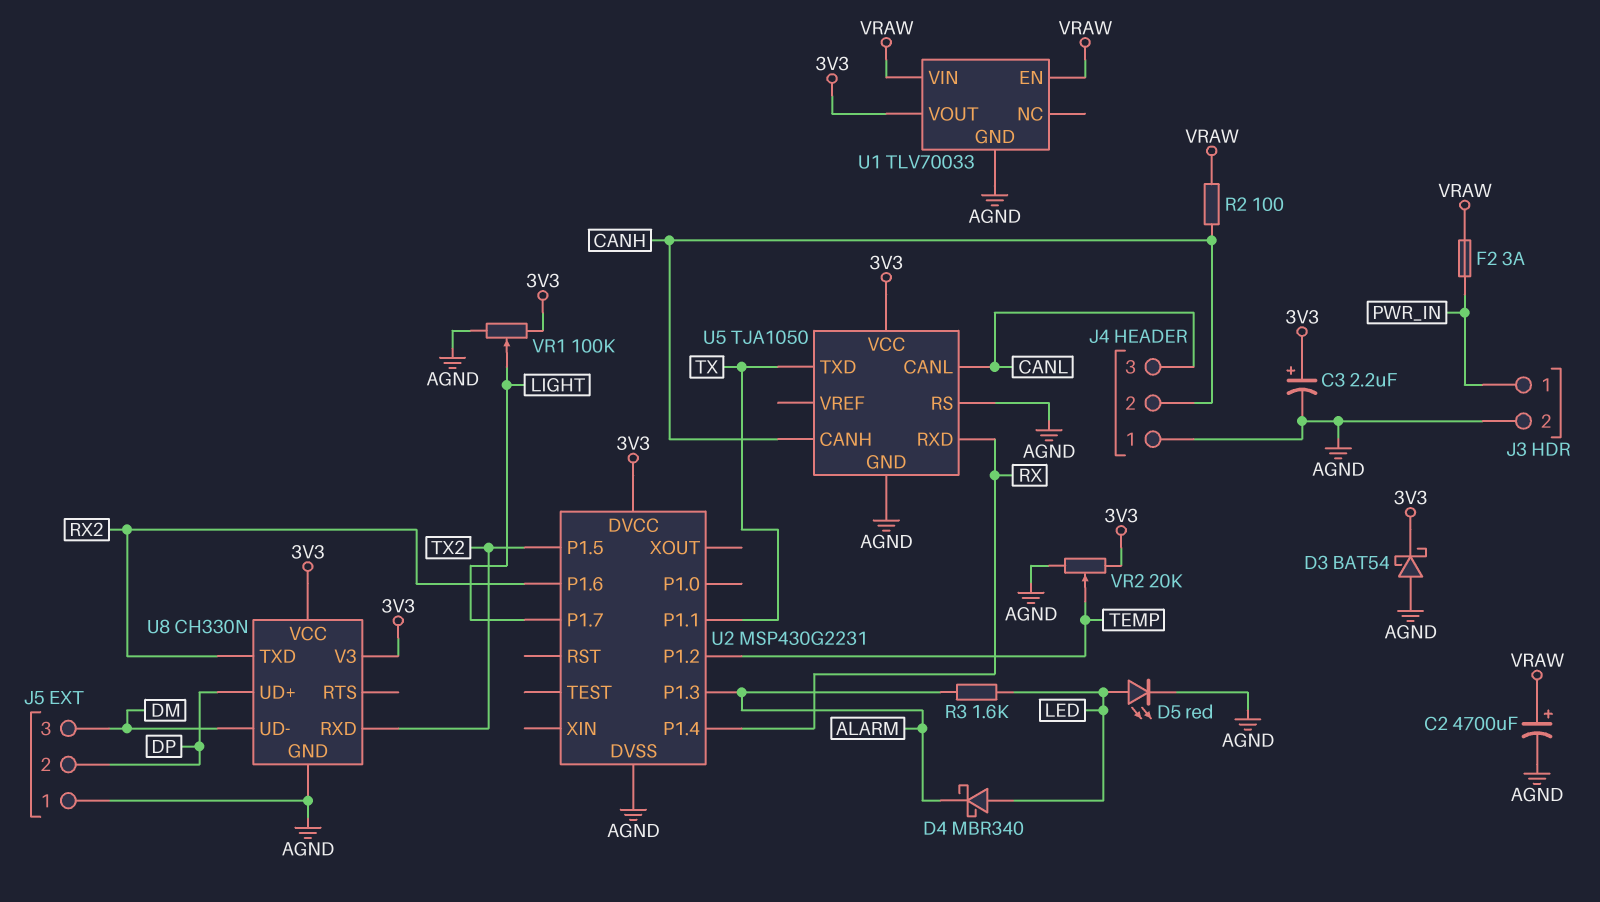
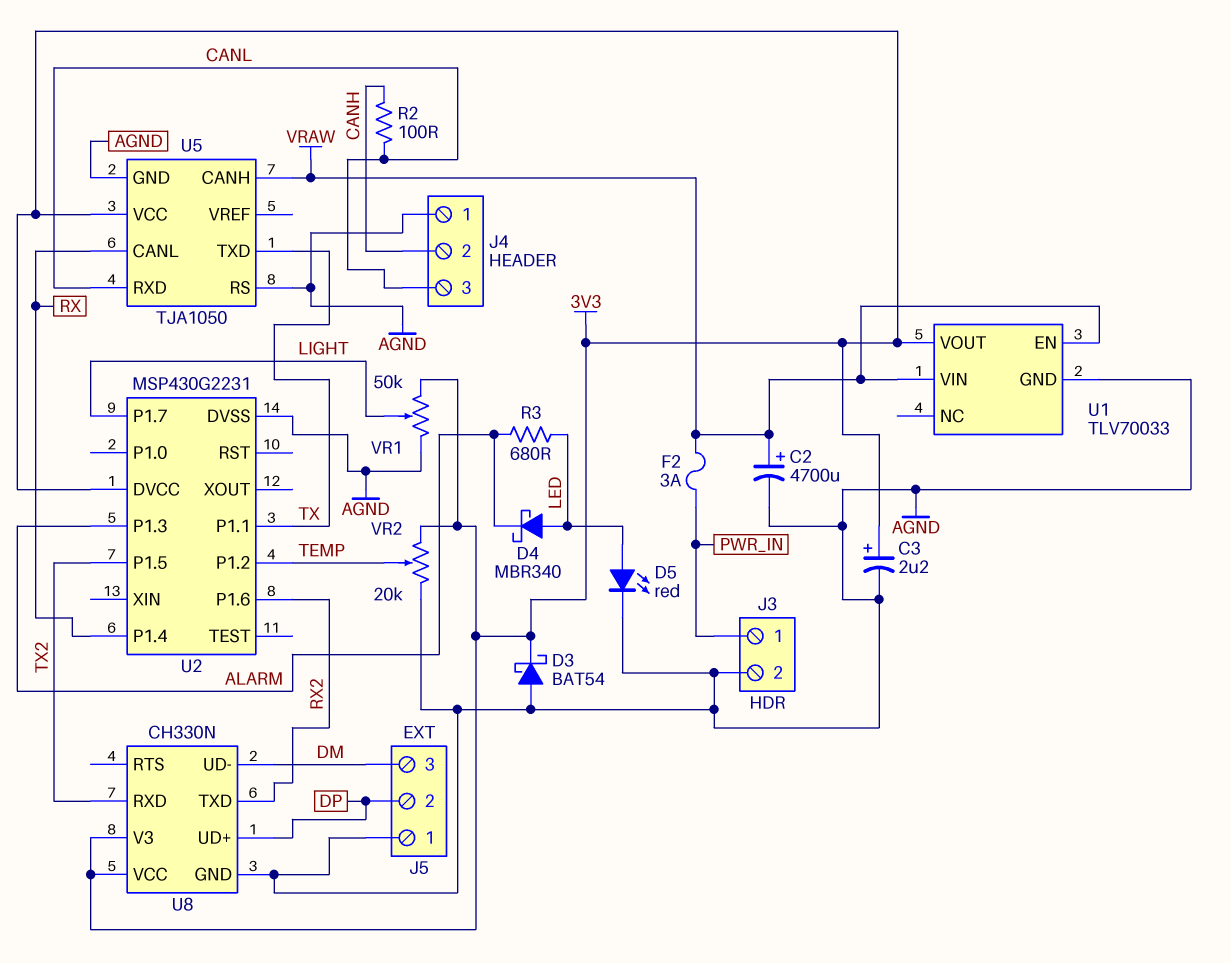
R2: 100 (CANH, VRAW) -> 100 (CANH, CANL)
R3: 1.6k (ALARM, LED) -> 680 (ALARM, LED)
U5 pin CANH: CANH -> VRAW
U5 pin CANL: CANL -> RX
U5 pin RXD: RX -> CANL
VR1: 100k (3V3, AGND, wiper LIGHT) -> 50k (3V3, AGND, wiper LIGHT)

